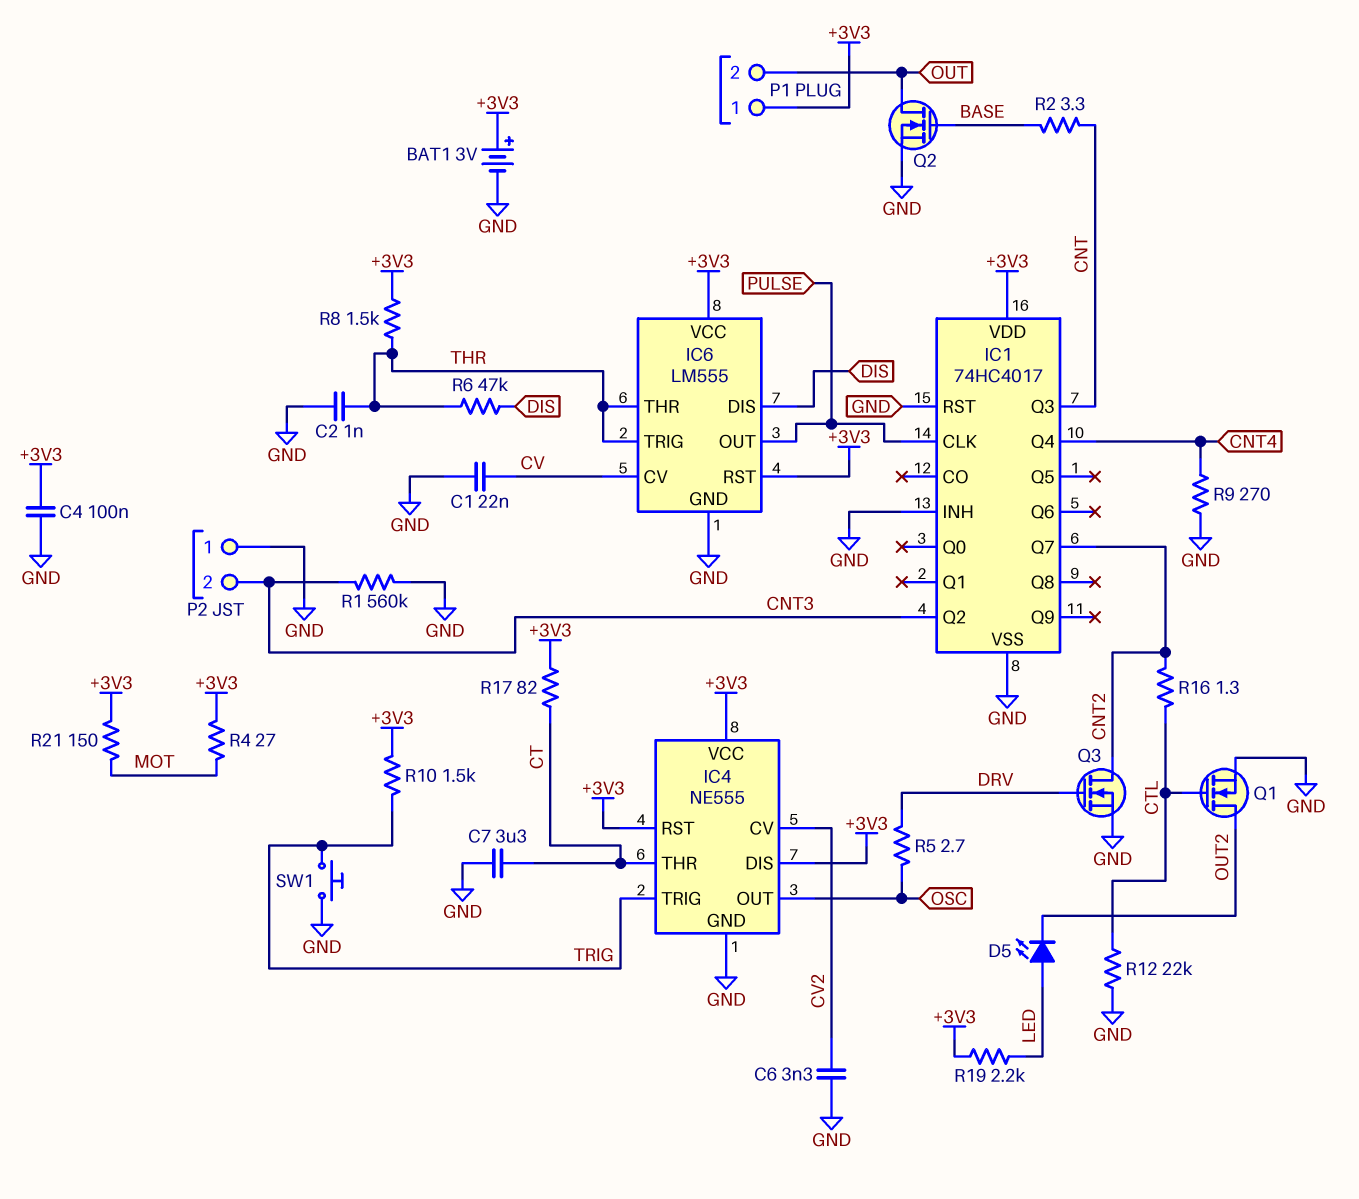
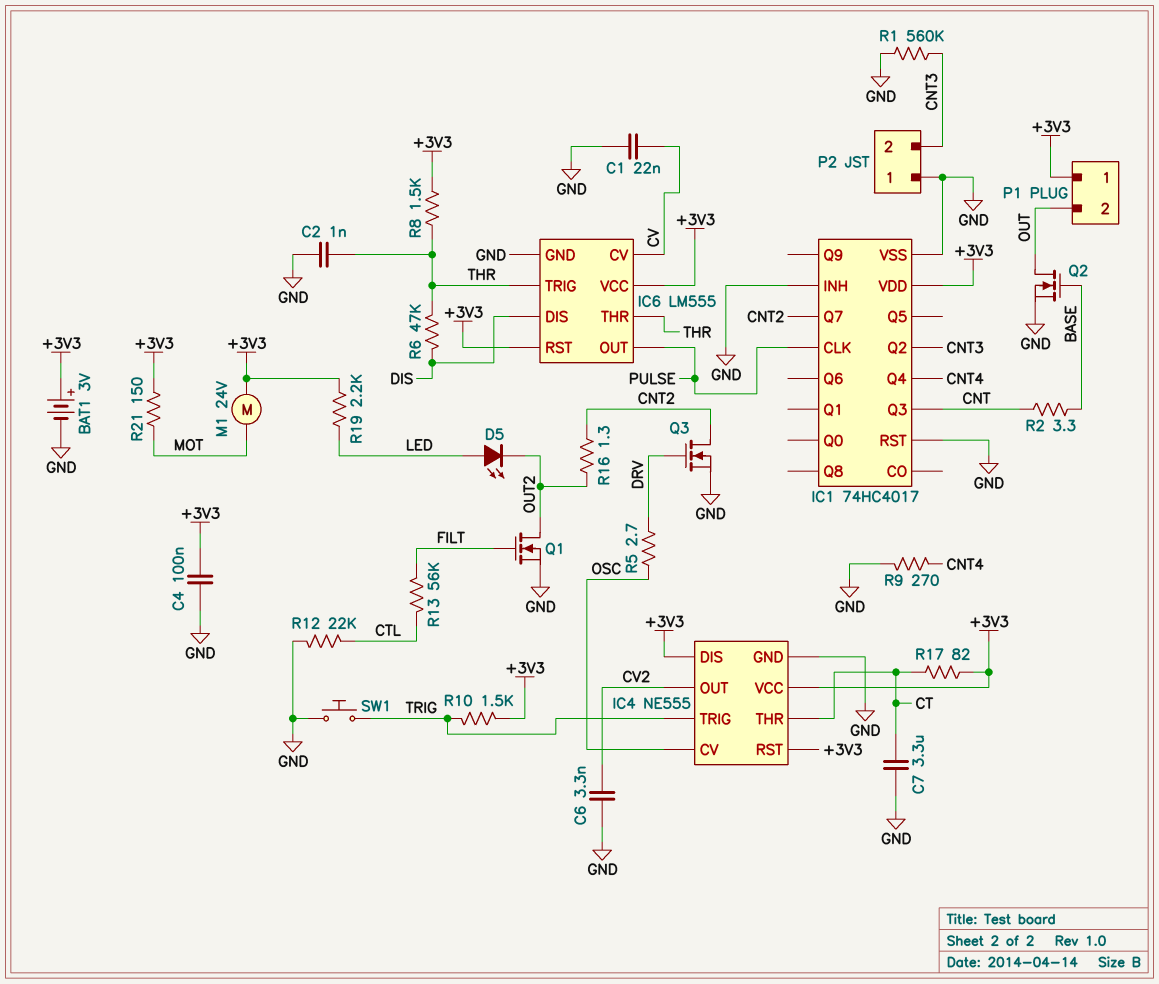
IC4 pin CV: CV2 -> OSC
IC4 pin OUT: OSC -> CV2
M1: none -> motor 24V (+3V3, MOT)
Q1: NMOS (G CTL, D OUT2, S GND) -> NMOS (G FILT, D OUT2, S GND)
R4: 27 (+3V3, MOT) -> none
R13: none -> 56k (CTL, FILT)
R16: 1.3 (CNT2, CTL) -> 1.3 (CNT2, OUT2)

